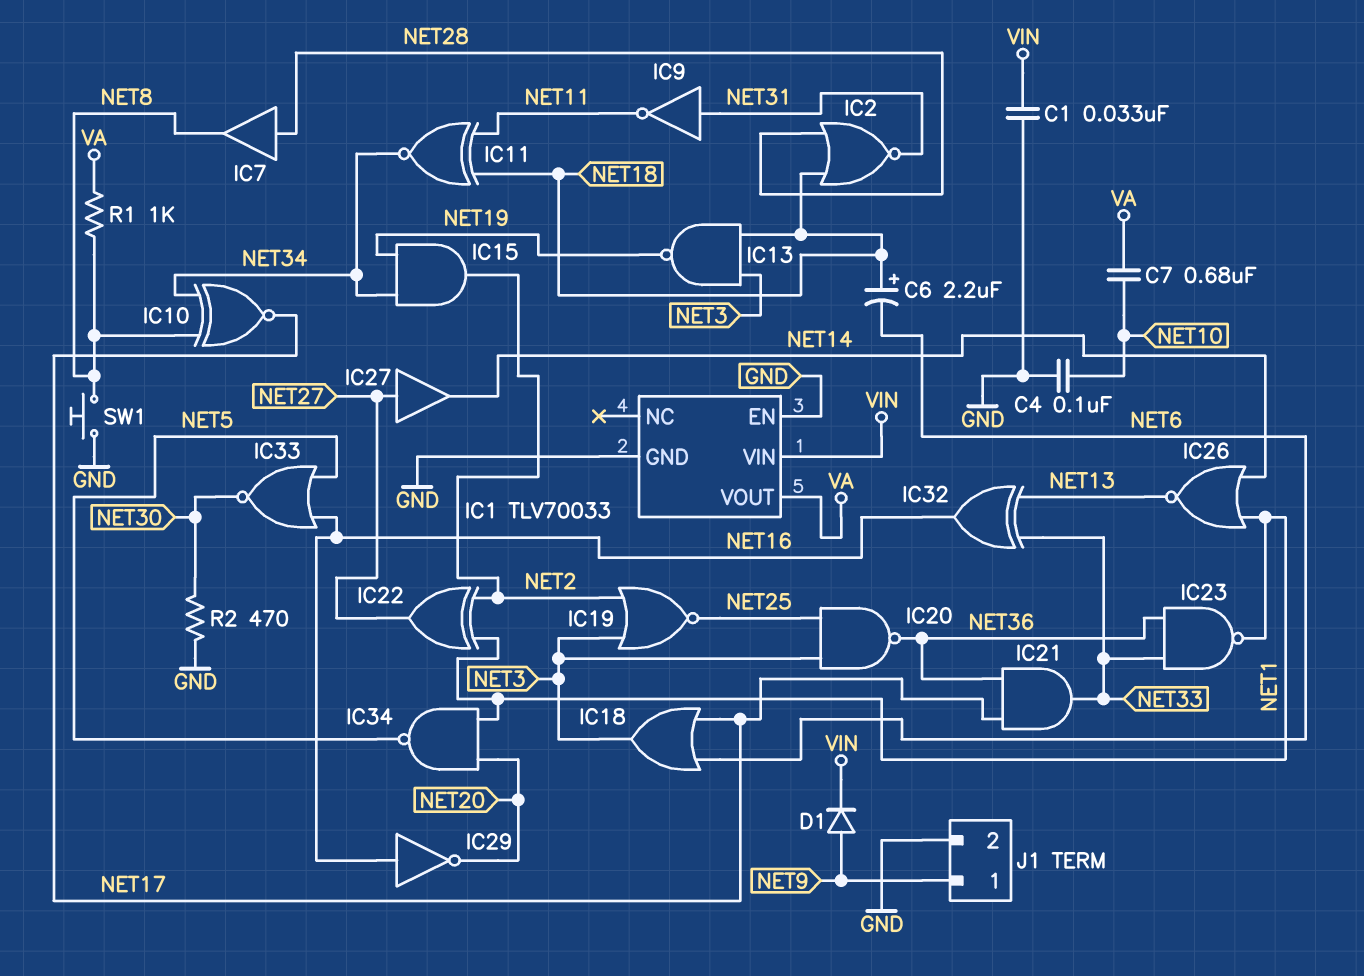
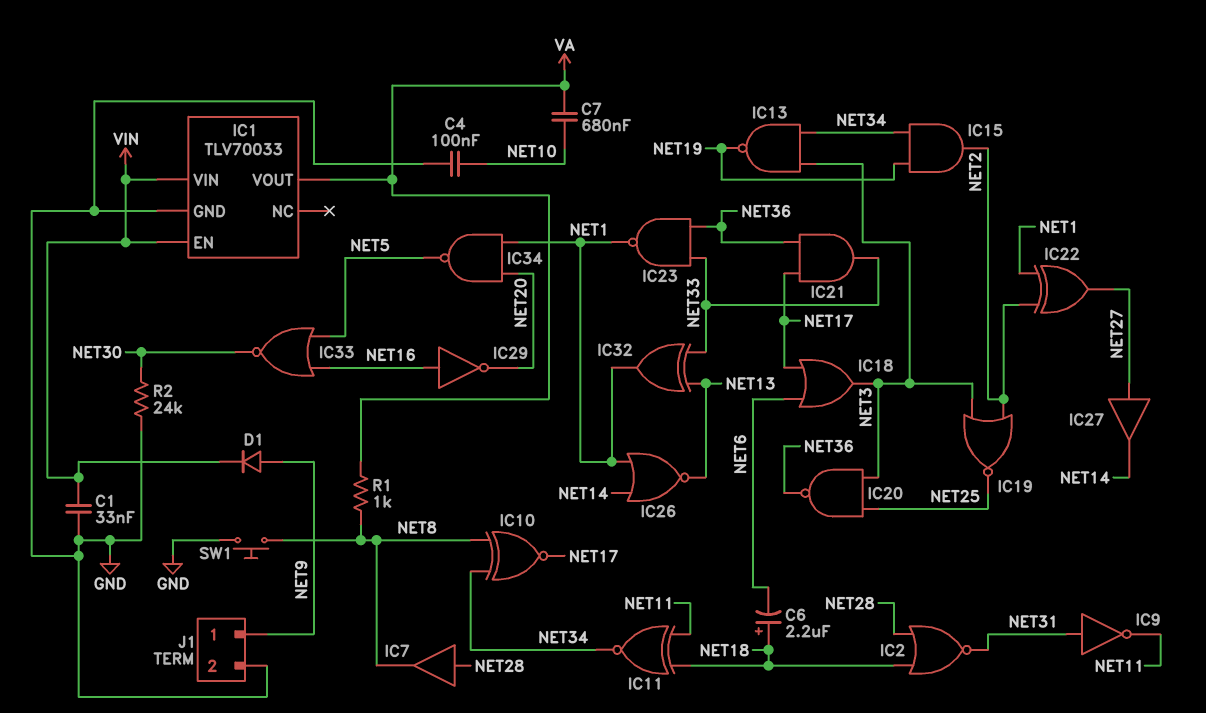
IC1 pin EN: GND -> VIN
IC13: NAND (in NET3, in NET18, out NET19) -> NAND (in NET3, in NET34, out NET19)
IC32: XOR (in NET13, in NET33, out NET16) -> XOR (in NET13, in NET33, out NET1)
R2: 470 (GND, NET30) -> 24k (GND, NET30)

